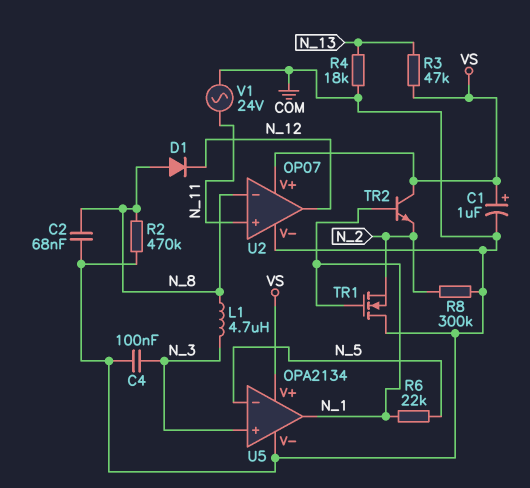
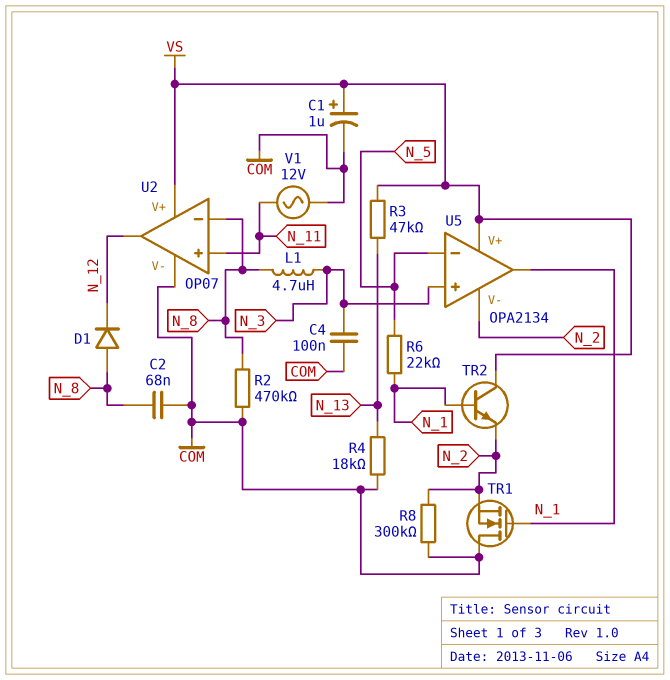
U5 pin V-: COM -> N_2
V1: AC 24V (COM, N_11) -> AC 12V (COM, N_11)

